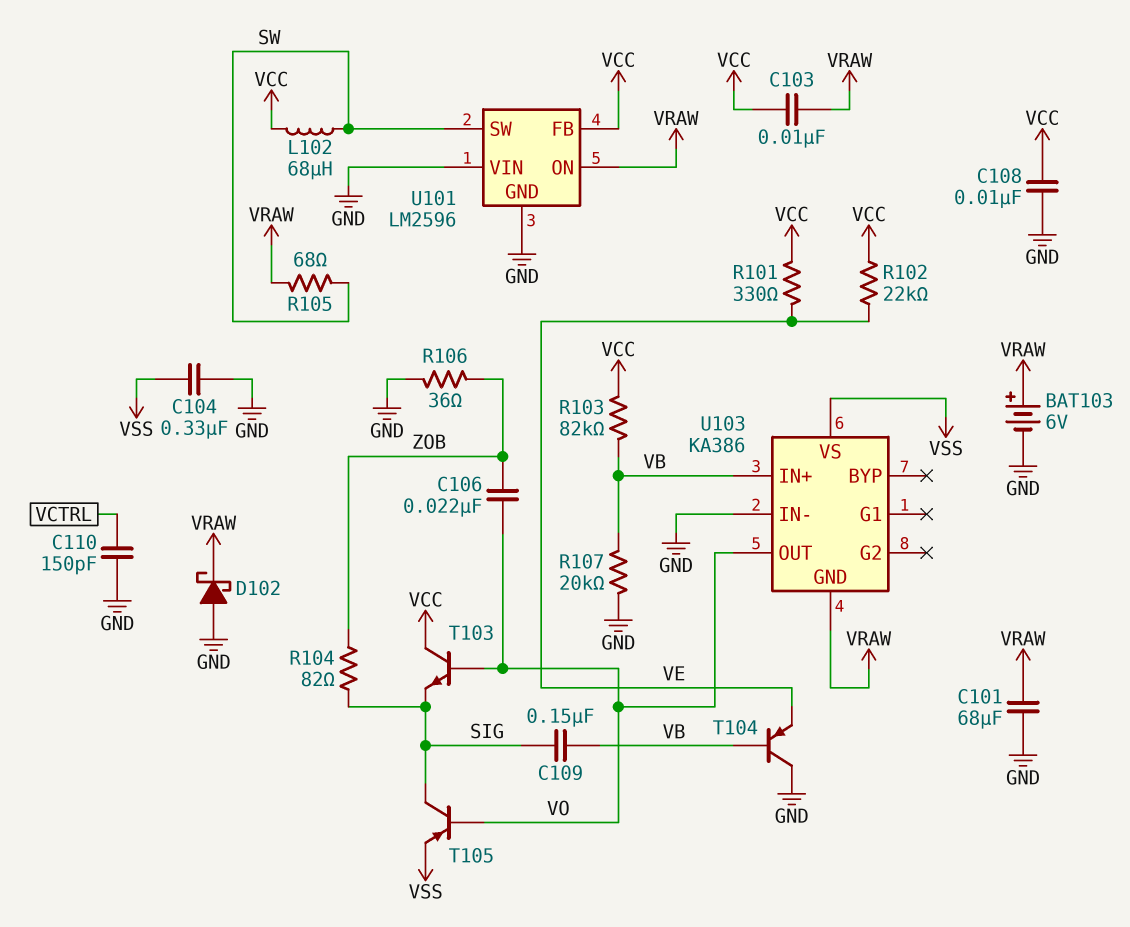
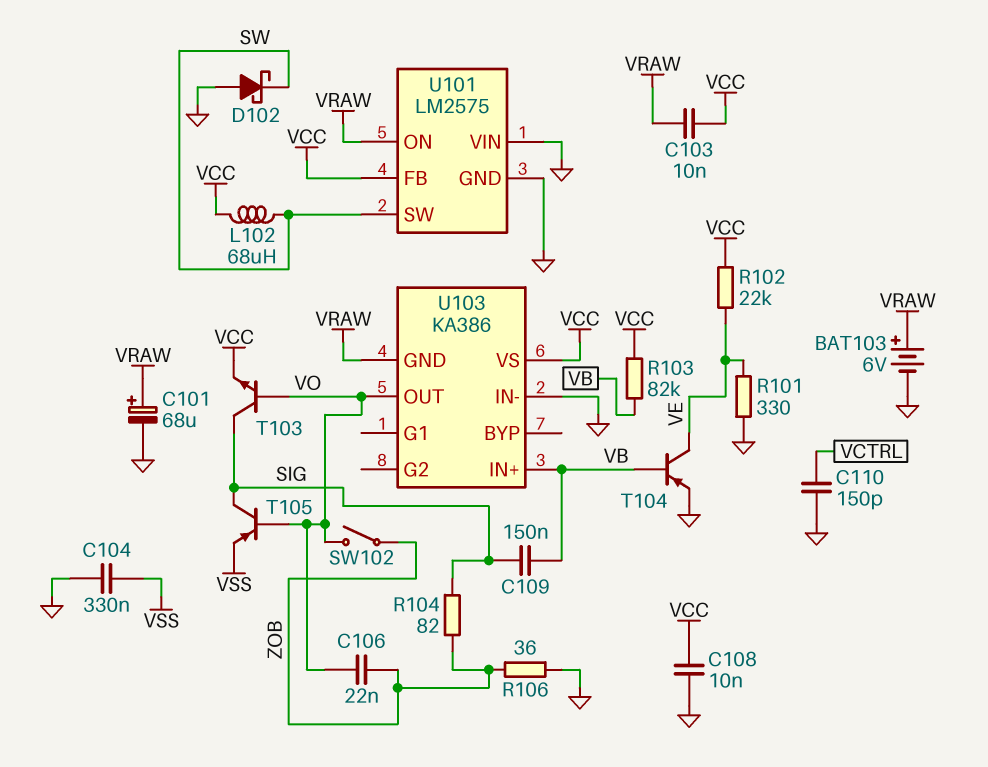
C101: 68uF (GND, VRAW) -> 68uF (plus VRAW, minus GND)
D102: schottky (A GND, K VRAW) -> schottky (A GND, K SW)
R101: 330 (VCC, VE) -> 330 (GND, VE)
R105: 68 (SW, VRAW) -> none
R107: 20k (GND, VB) -> none
SW102: none -> switch (VO, ZOB)
T103: NPN (B VO, C VCC, E SIG) -> NPN (B VO, C SIG, E VCC)
T104: PNP (B VB, C GND, E VE) -> PNP (B VB, C VE, E GND)
U101: LM2596 -> LM2575
U103 pin VS: VSS -> VCC

